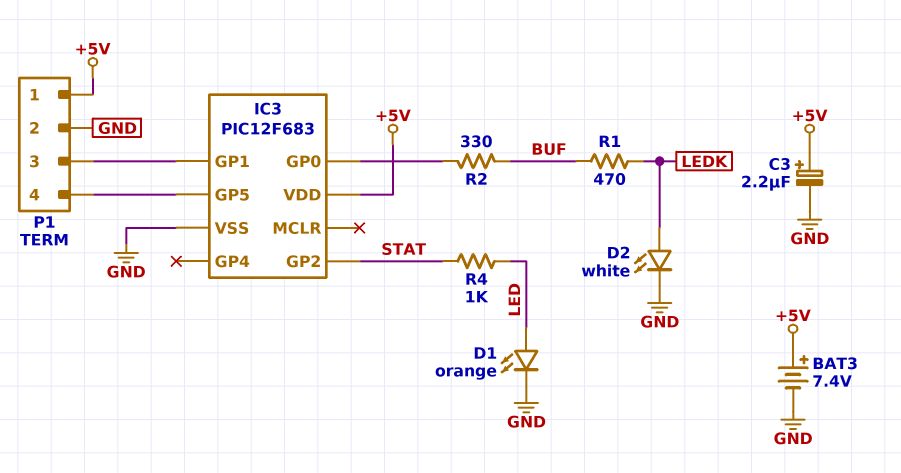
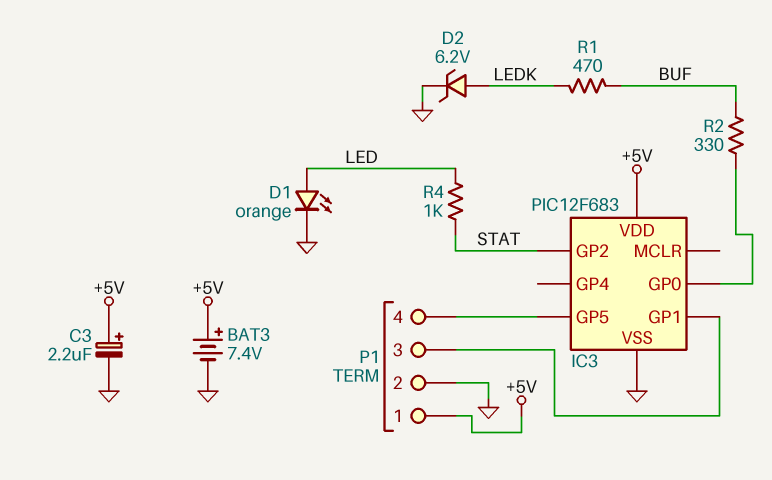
D2: LED white (A LEDK, K GND) -> zener 6.2V (A LEDK, K GND)

